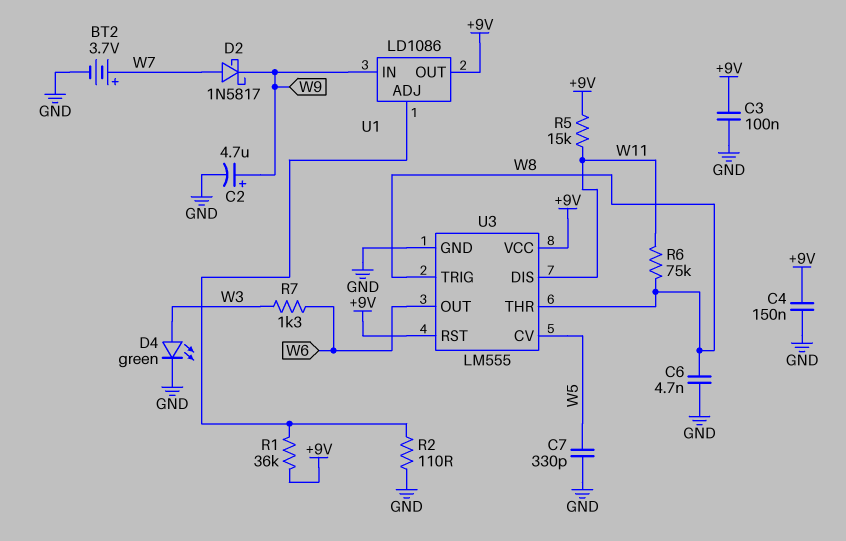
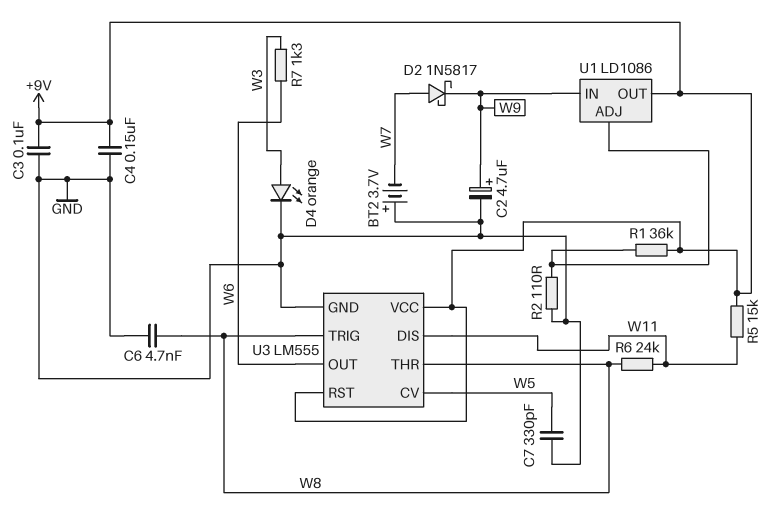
BT2: 3.7V (plus W7, minus GND) -> 3.7V (plus GND, minus W7)
D4: LED green (A W3, K GND) -> LED orange (A W3, K GND)
R6: 75k (W8, W11) -> 24k (W8, W11)

